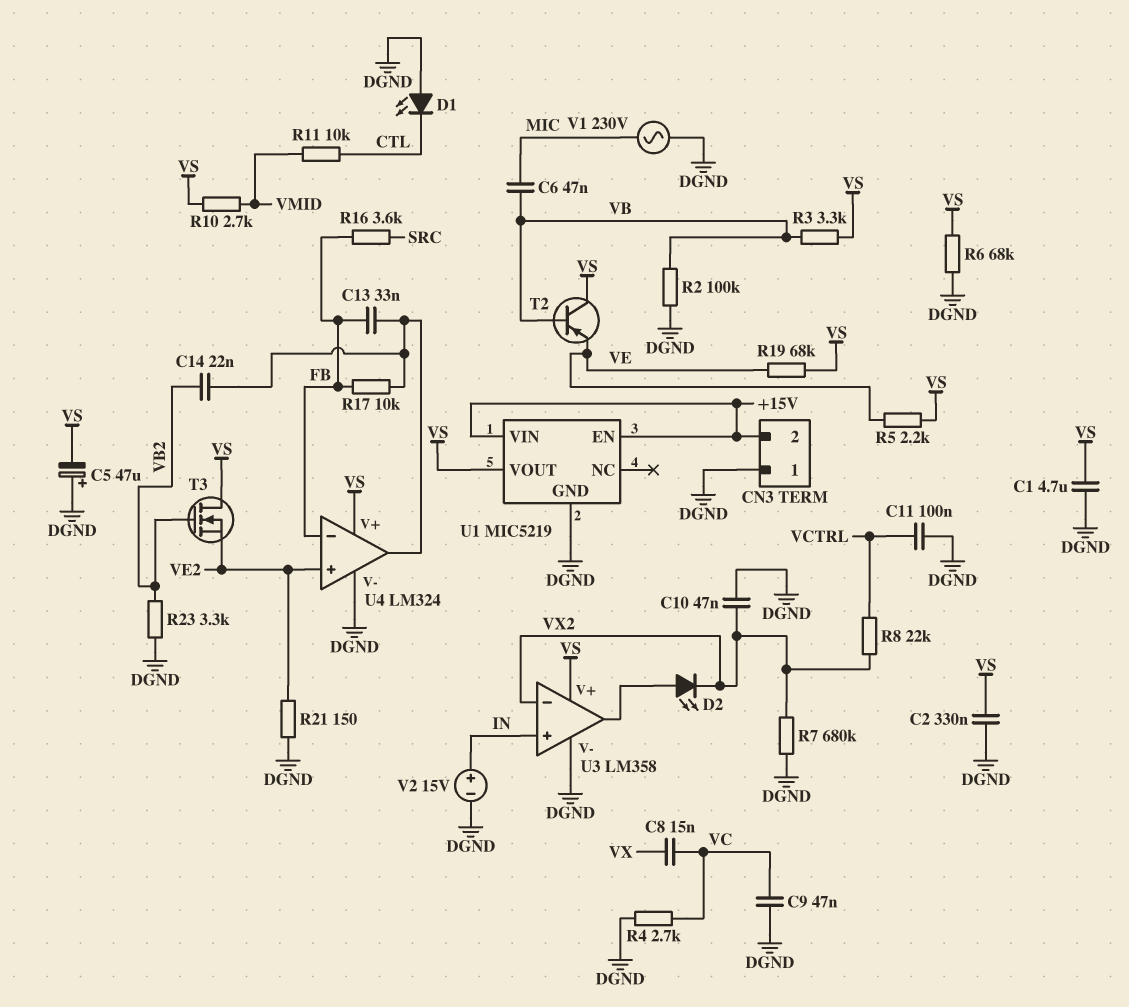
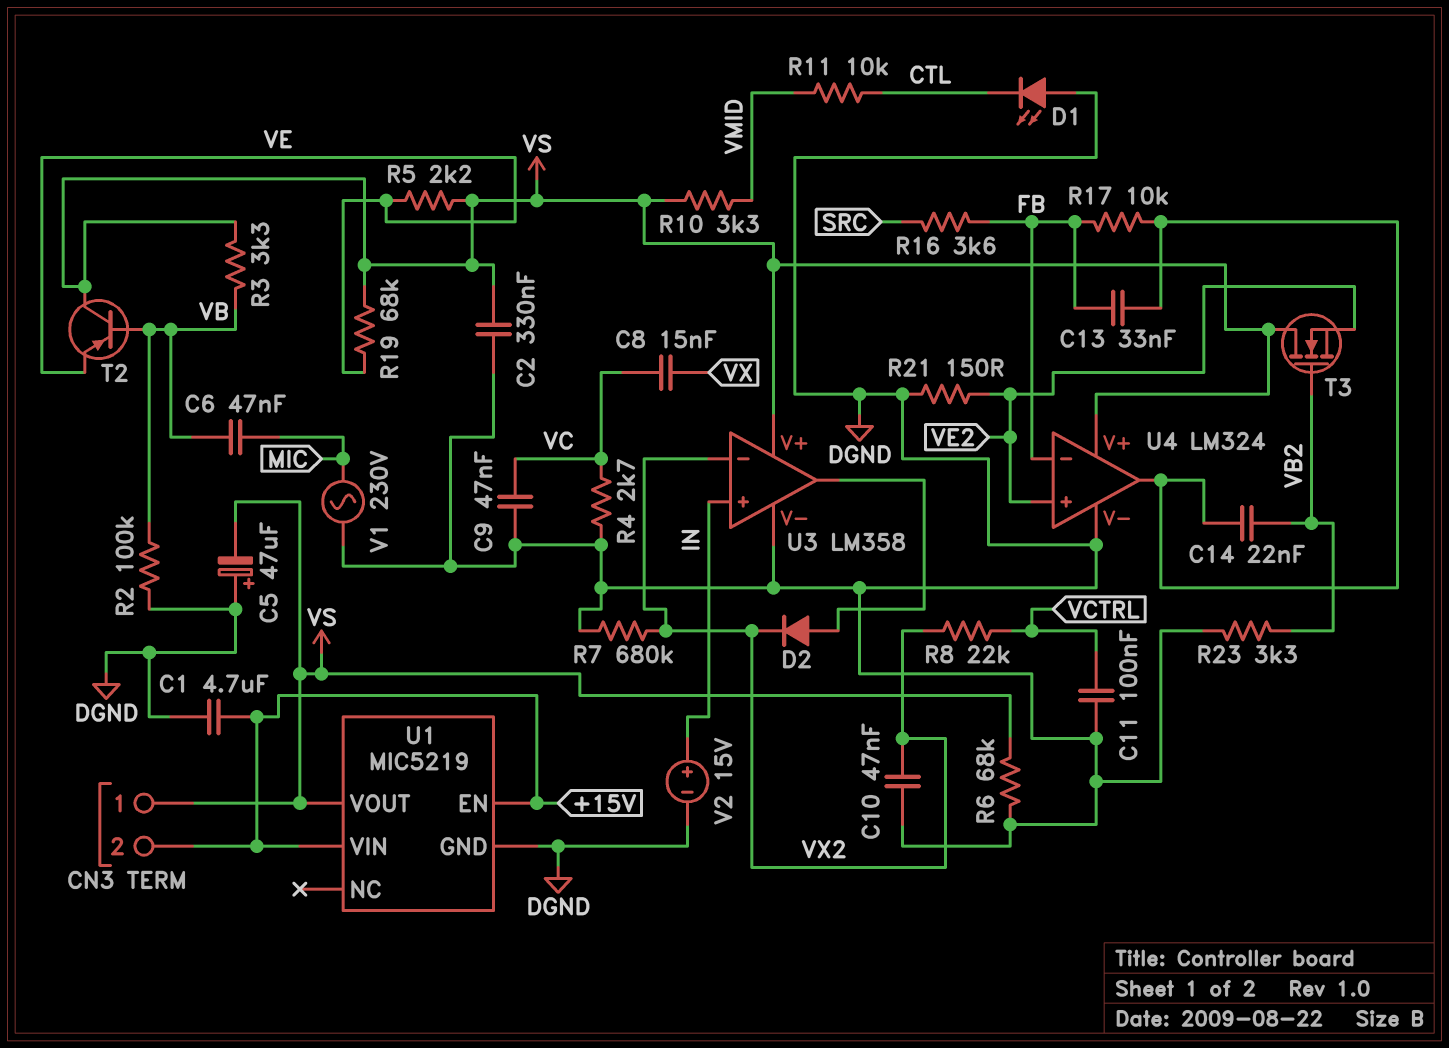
C1: 4.7uF (DGND, VS) -> 4.7uF (+15V, DGND)
CN3 pin 1: DGND -> VS
D2: LED (A U3/out, K VX2) -> diode (A U3/out, K VX2)
R10: 2.7k (VMID, VS) -> 3.3k (VMID, VS)

